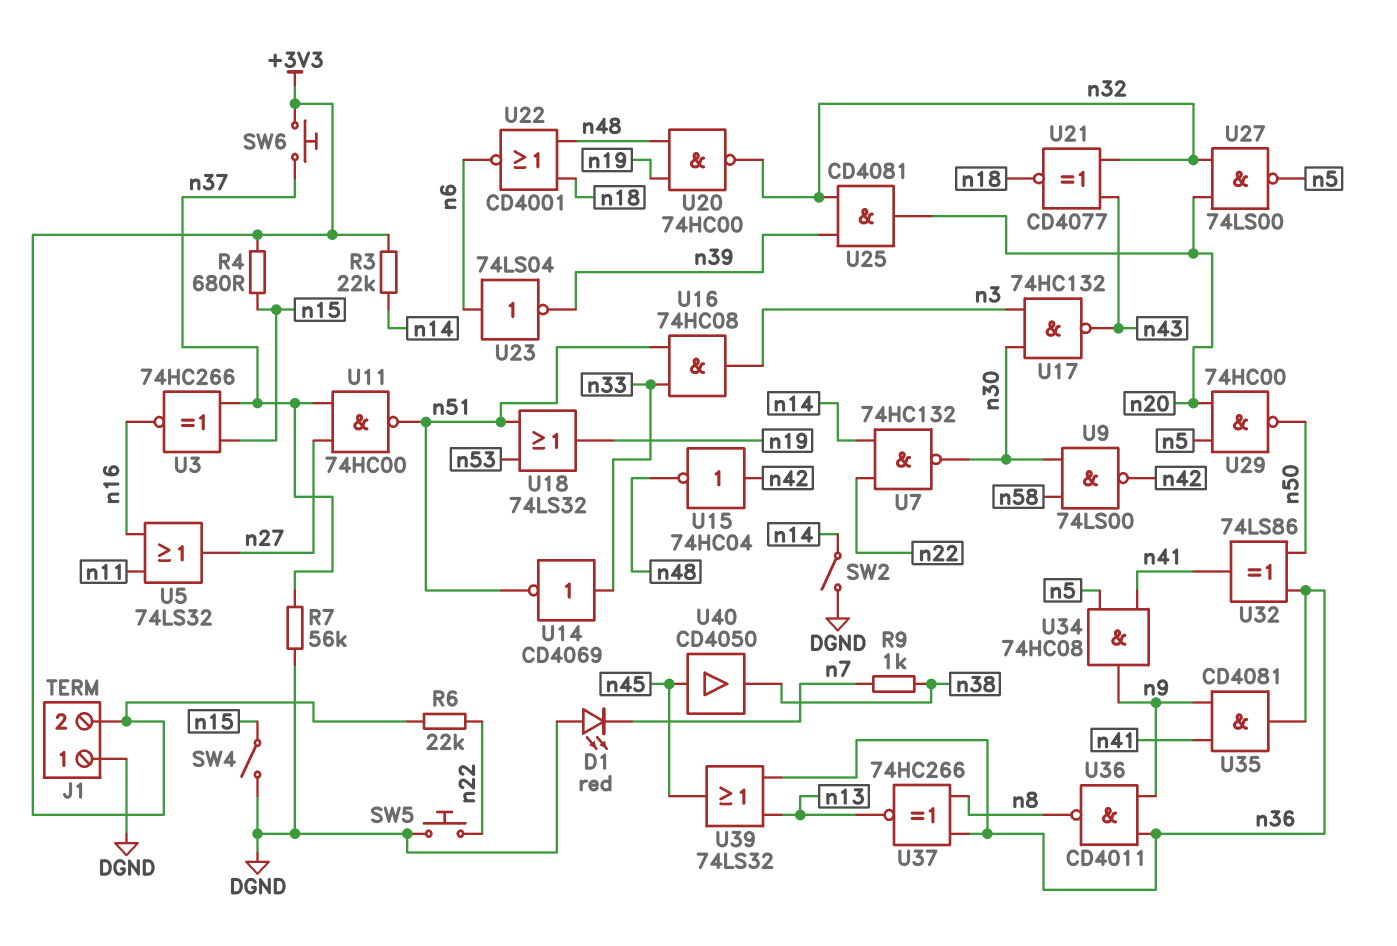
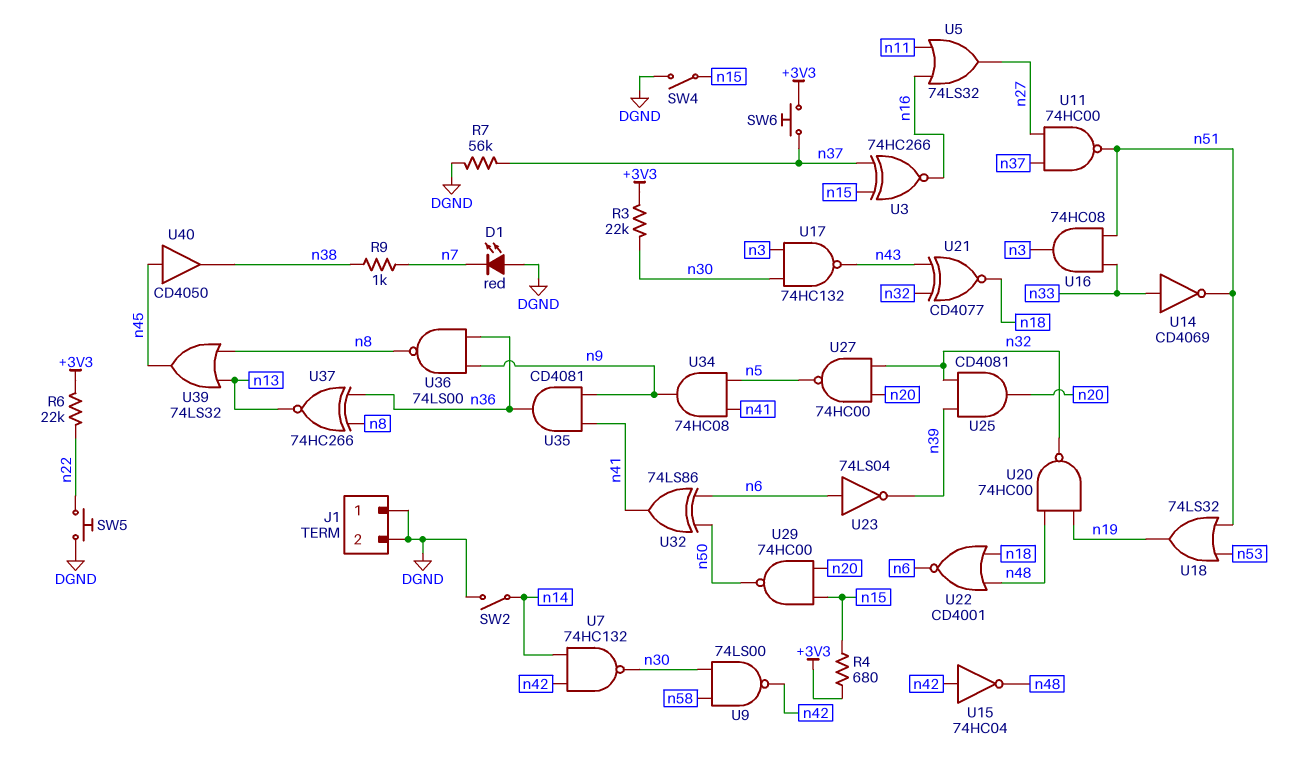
J1 pin 2: +3V3 -> DGND
R3: 22k (+3V3, n14) -> 22k (+3V3, n30)
U7: NAND 74HC132 (in n14, in n22, out n30) -> NAND 74HC132 (in n14, in n42, out n30)
U27: NAND 74LS00 (in n20, in n32, out n5) -> NAND 74HC00 (in n20, in n32, out n5)
U29: NAND 74HC00 (in n5, in n20, out n50) -> NAND 74HC00 (in n15, in n20, out n50)
U32: XOR 74LS86 (in n36, in n50, out n41) -> XOR 74LS86 (in n6, in n50, out n41)
U36: NAND CD4011 (in n9, in n36, out n8) -> NAND 74LS00 (in n9, in n36, out n8)
U39: OR 74LS32 (in n13, in n36, out n45) -> OR 74LS32 (in n8, in n13, out n45)

